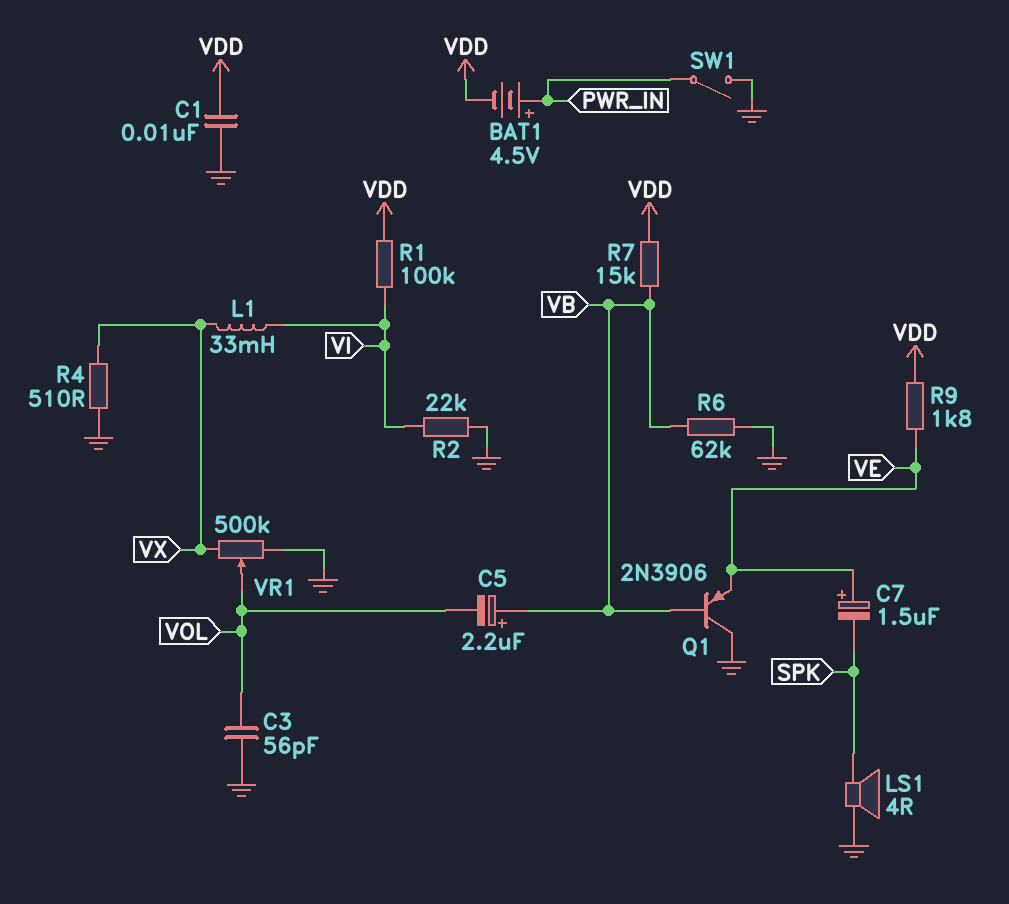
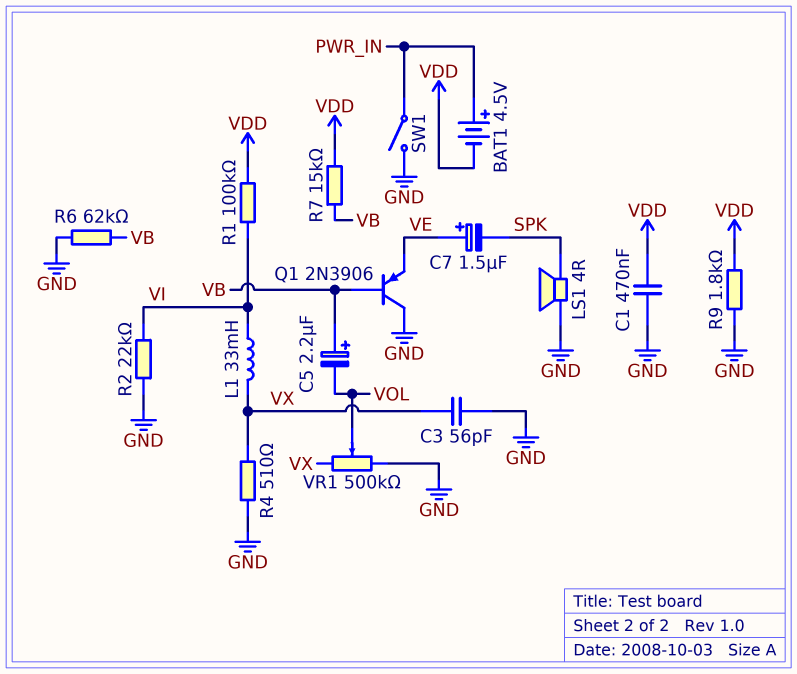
C1: 10nF (GND, VDD) -> 470nF (GND, VDD)
C3: 56pF (GND, VOL) -> 56pF (GND, VX)
R9: 1.8k (VDD, VE) -> 1.8k (GND, VDD)

